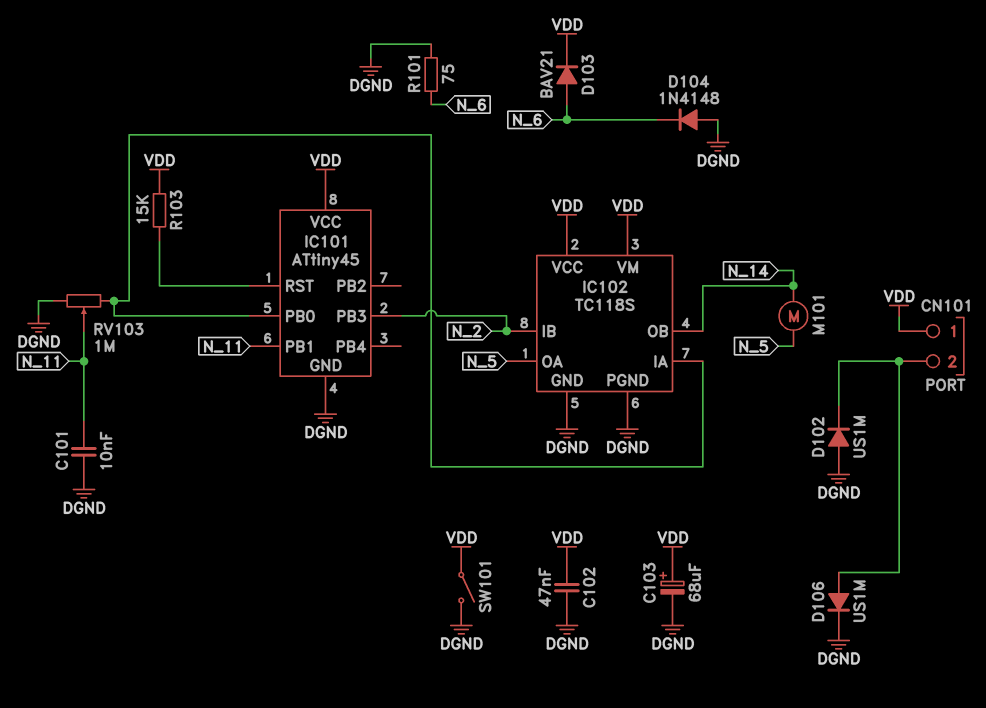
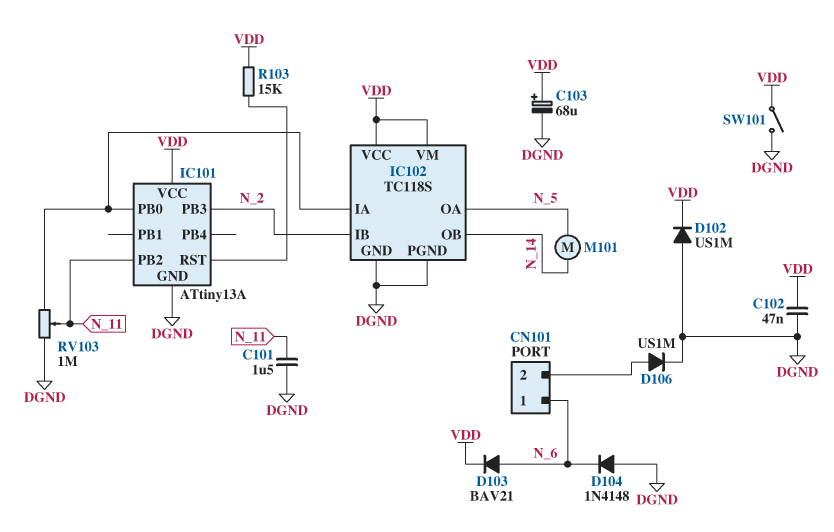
C101: 10nF (DGND, N_11) -> 1.5uF (DGND, N_11)
CN101 pin 1: VDD -> N_6
D102: diode US1M (A DGND, K CN101/2) -> diode US1M (A DGND, K VDD)
IC101: ATtiny45 -> ATtiny13A
IC101 pin PB1: N_11 -> none
IC101 pin PB2: none -> N_11
R101: 75 (DGND, N_6) -> none

